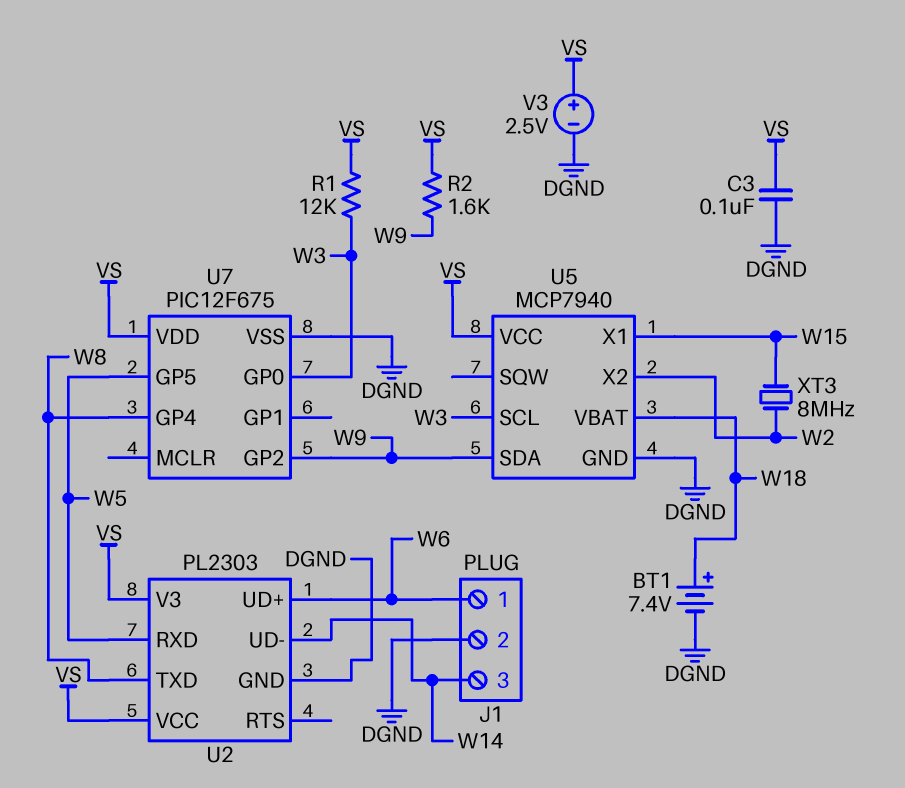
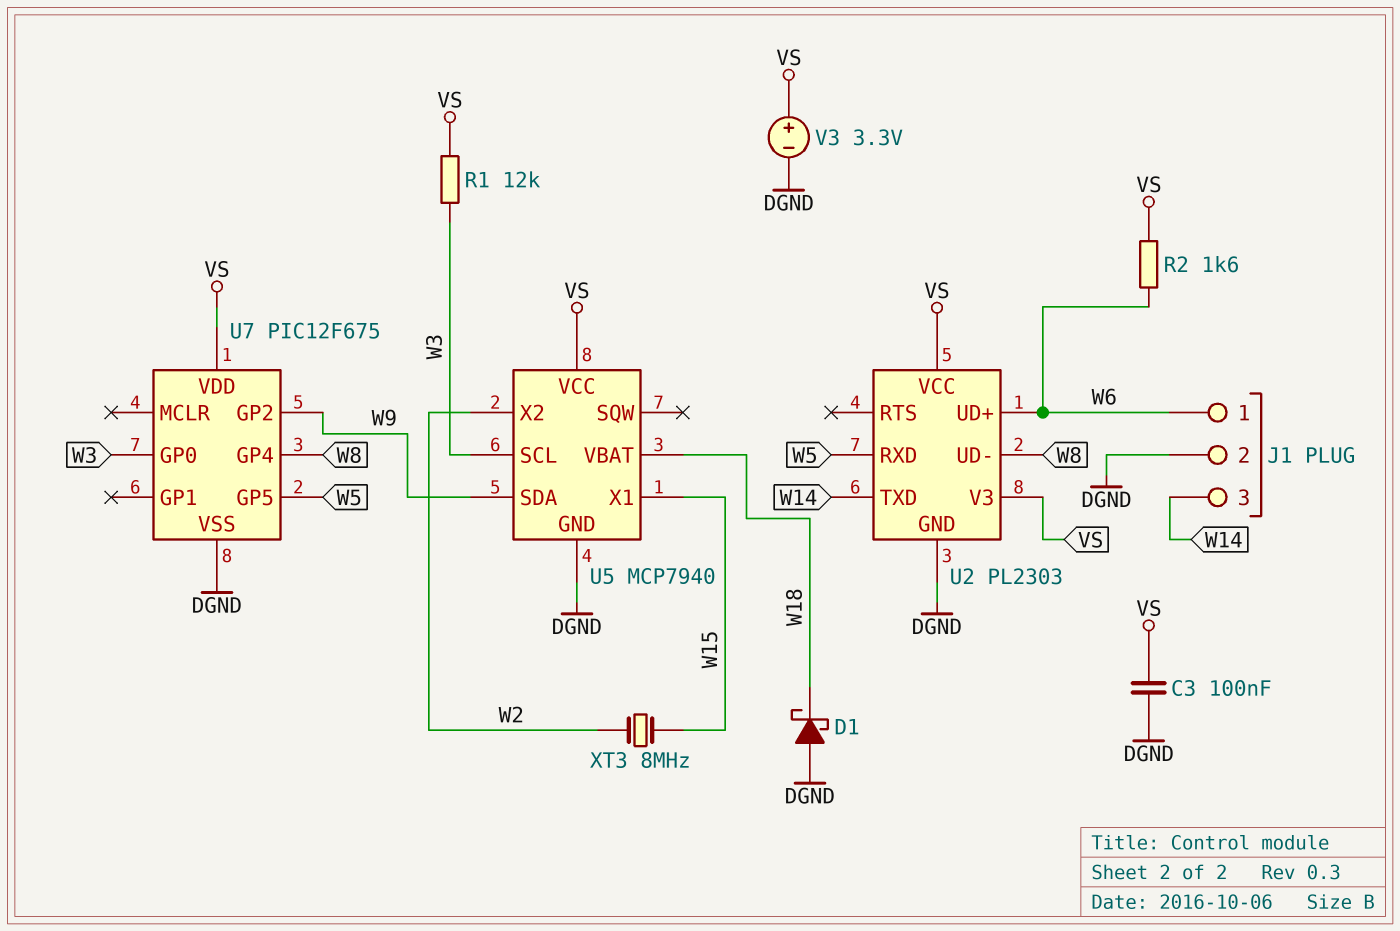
BT1: 7.4V (plus W18, minus DGND) -> none
D1: none -> schottky (A DGND, K W18)
R2: 1.6k (VS, W9) -> 1.6k (VS, W6)
U2 pin TXD: W8 -> W14
U2 pin UD-: W14 -> W8
V3: 2.5V (plus VS, minus DGND) -> 3.3V (plus VS, minus DGND)

